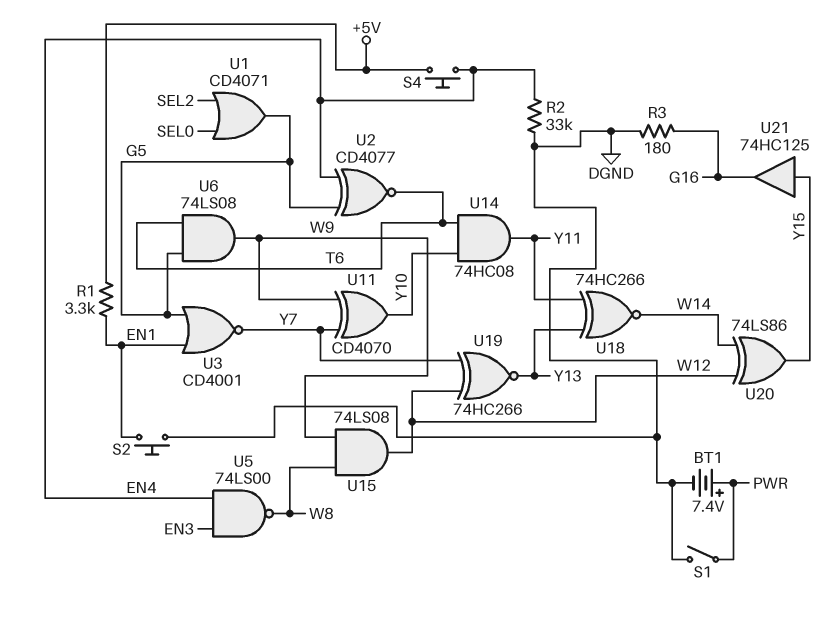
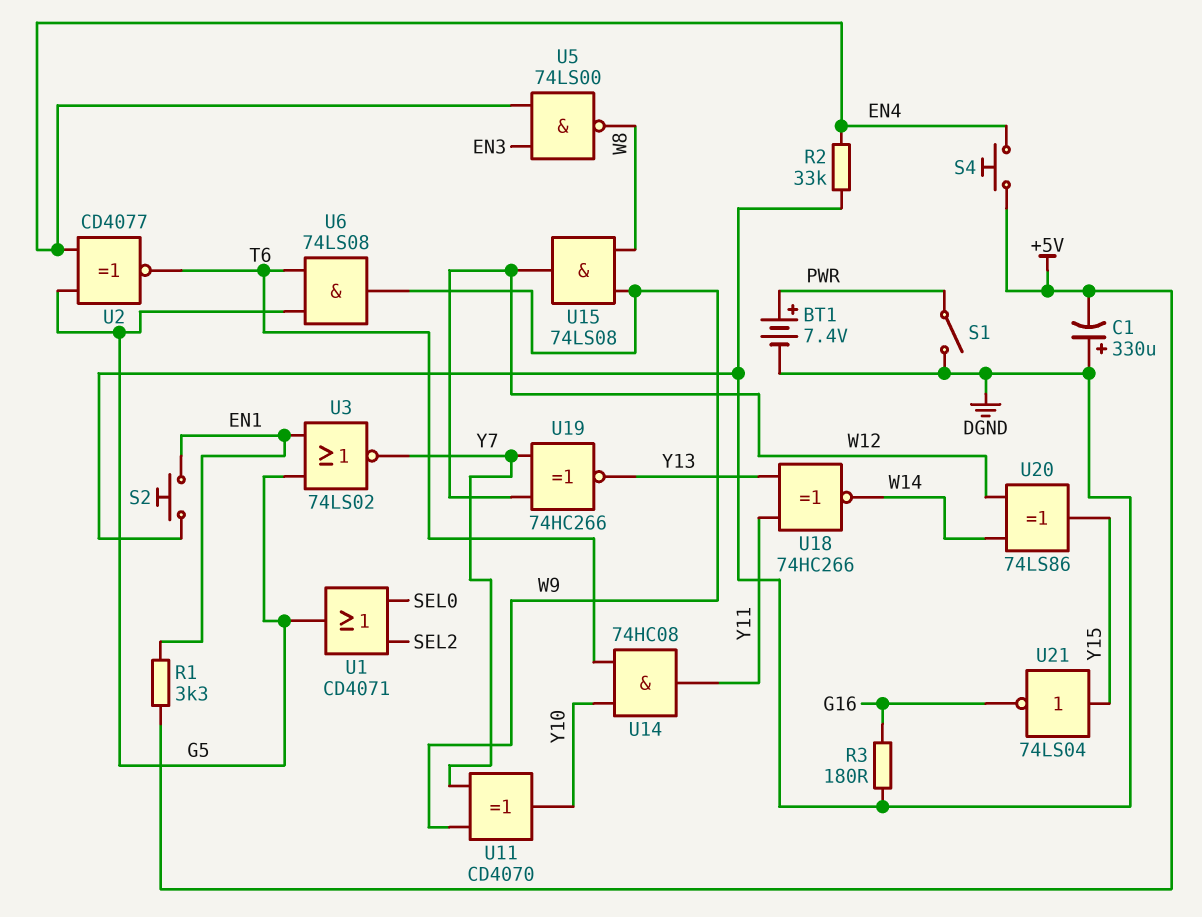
C1: none -> 330uF (plus DGND, minus +5V)
U3: NOR CD4001 (in EN1, in G5, out Y7) -> NOR 74LS02 (in EN1, in G5, out Y7)
U21: buffer 74HC125 (in Y15, out G16) -> NOT 74LS04 (in Y15, out G16)

